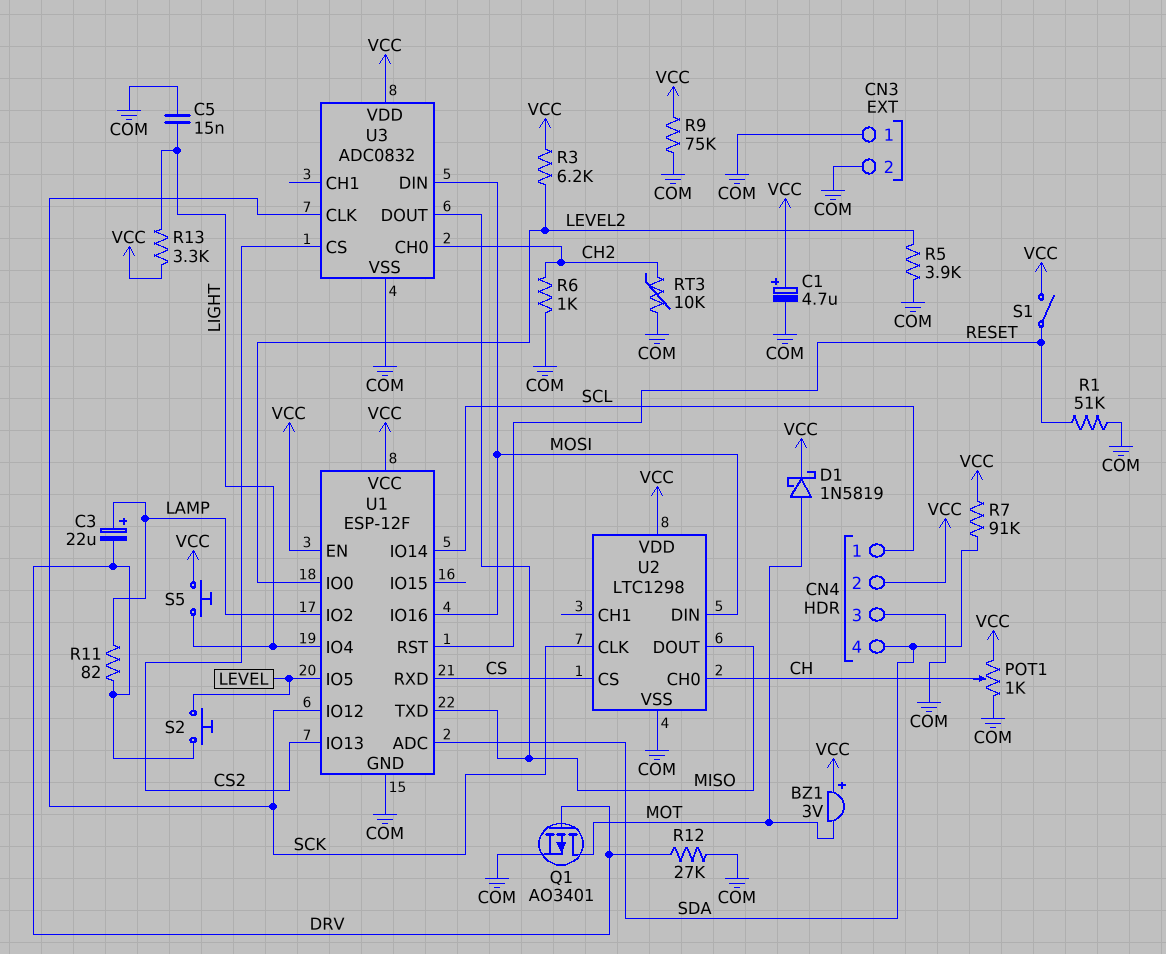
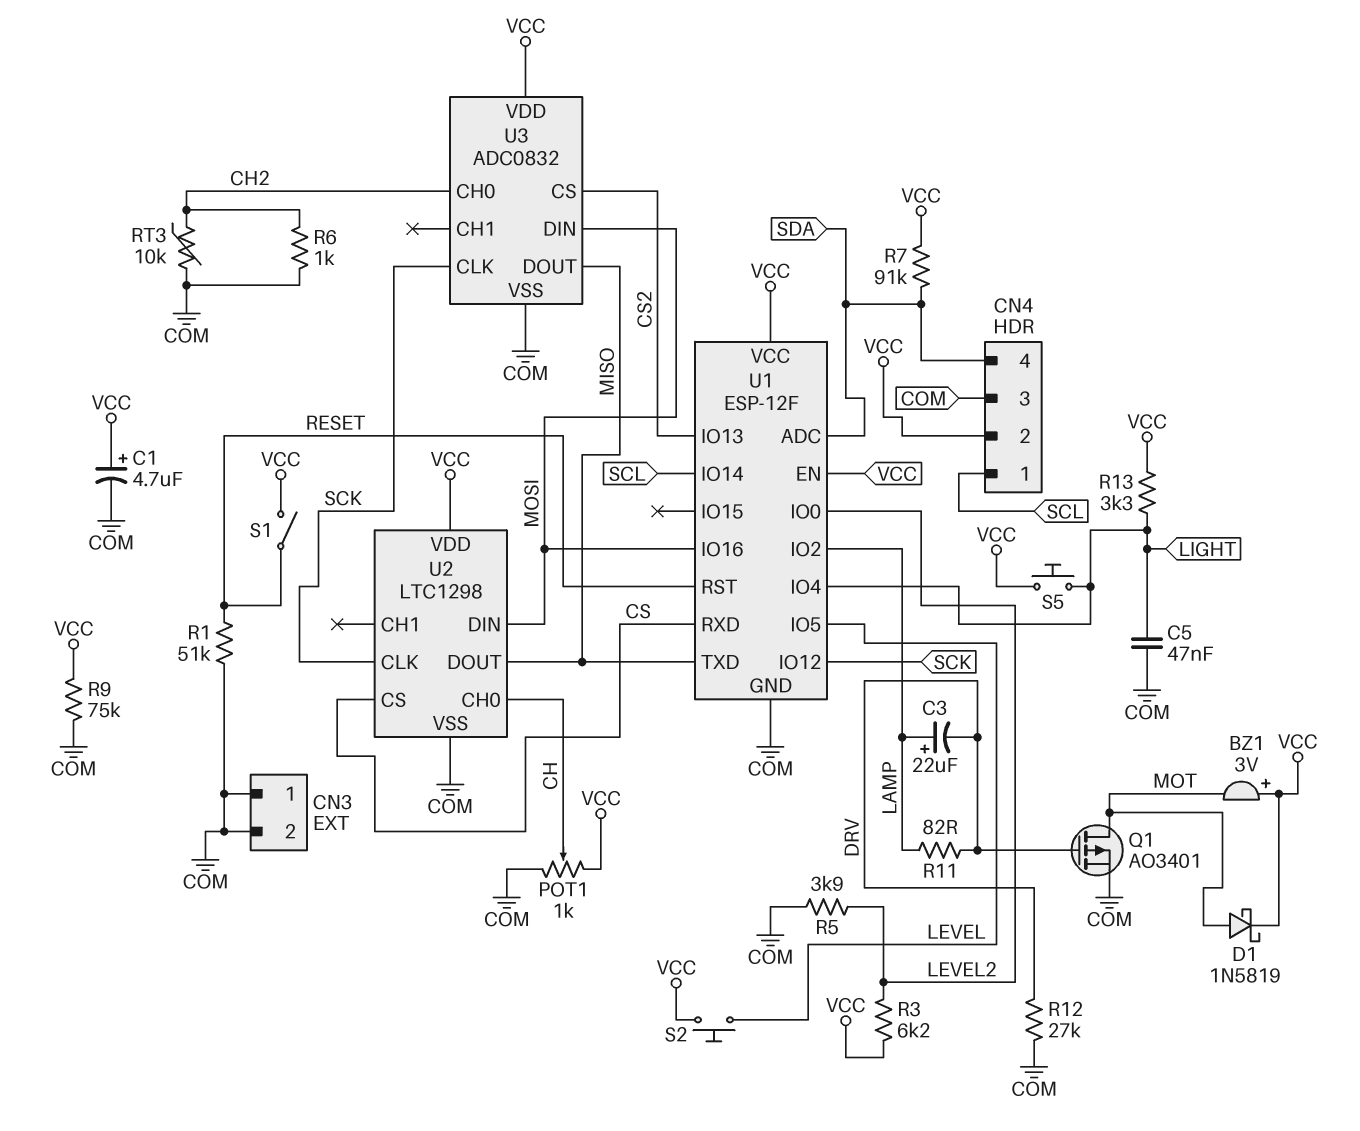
C5: 15nF (COM, LIGHT) -> 47nF (COM, LIGHT)
S2: button (DRV, LEVEL) -> button (LEVEL, VCC)

